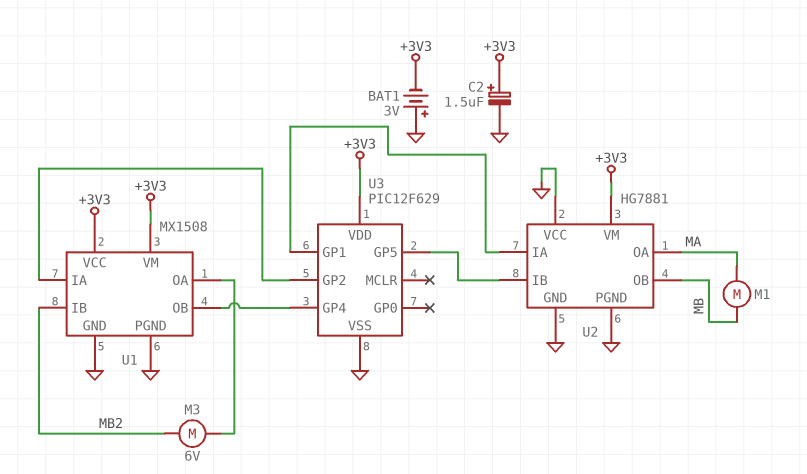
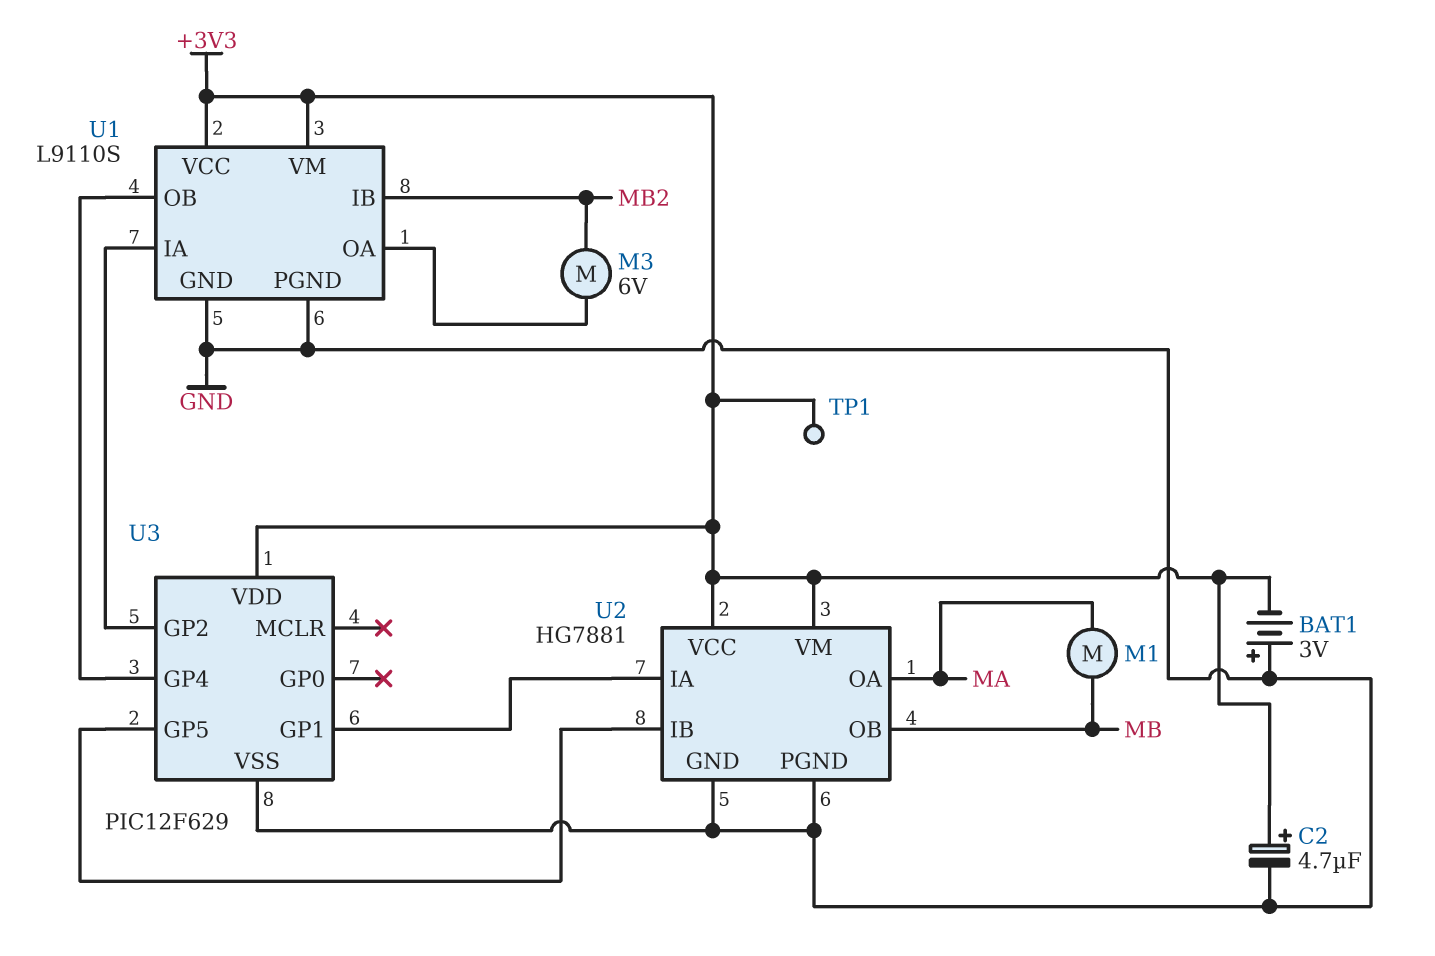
C2: 1.5uF (plus +3V3, minus GND) -> 4.7uF (plus +3V3, minus GND)
TP1: none -> test point (+3V3)
U1: MX1508 -> L9110S
U2 pin VCC: GND -> +3V3

